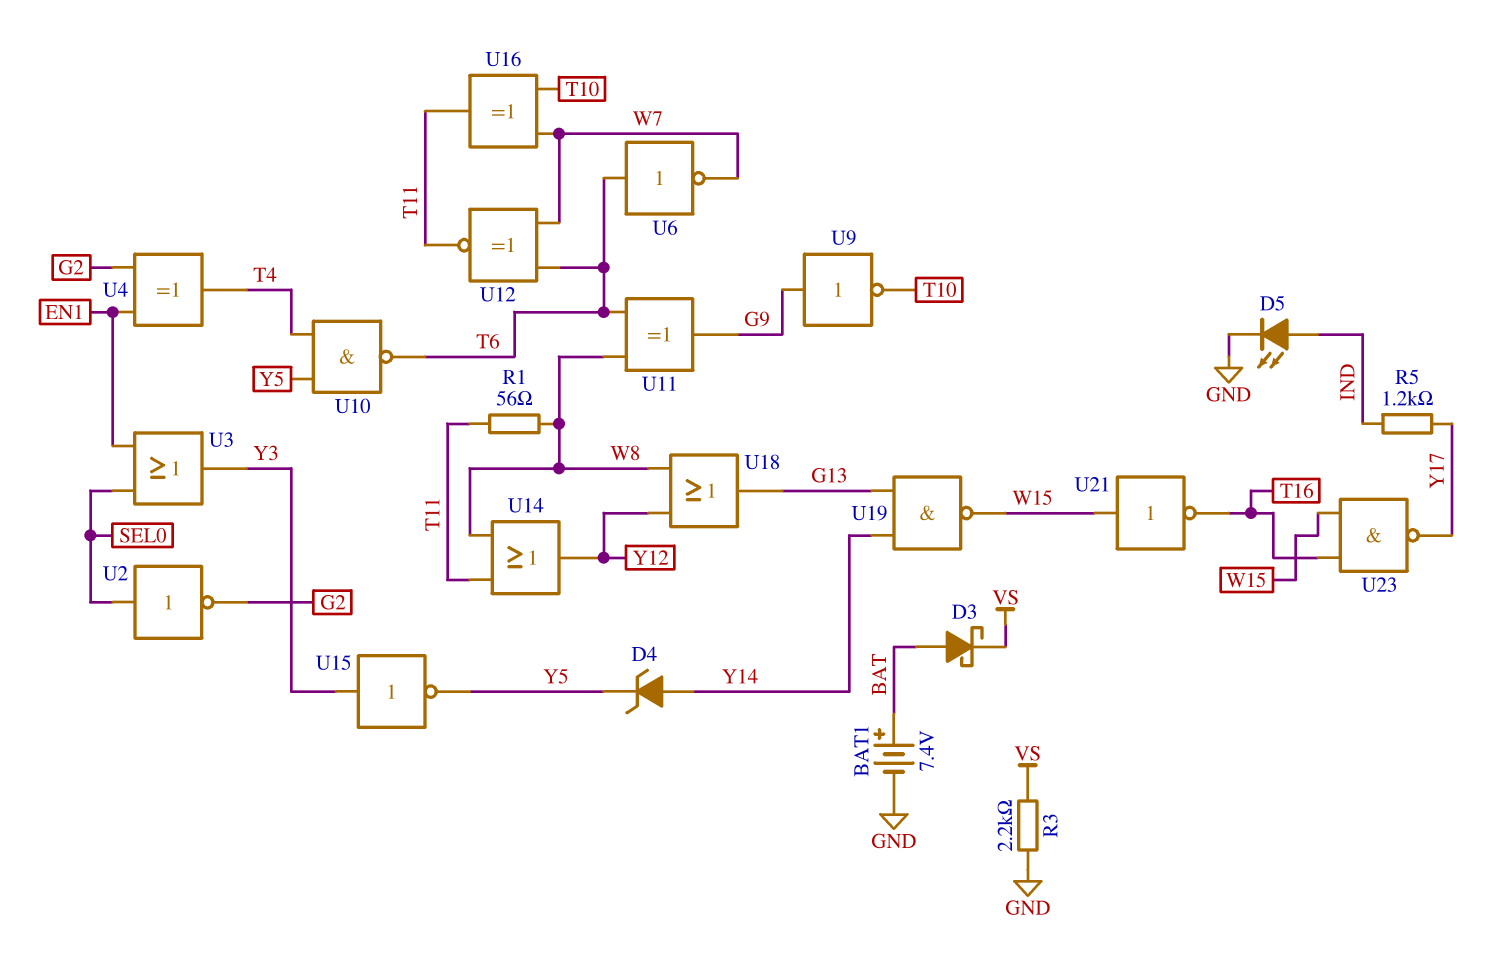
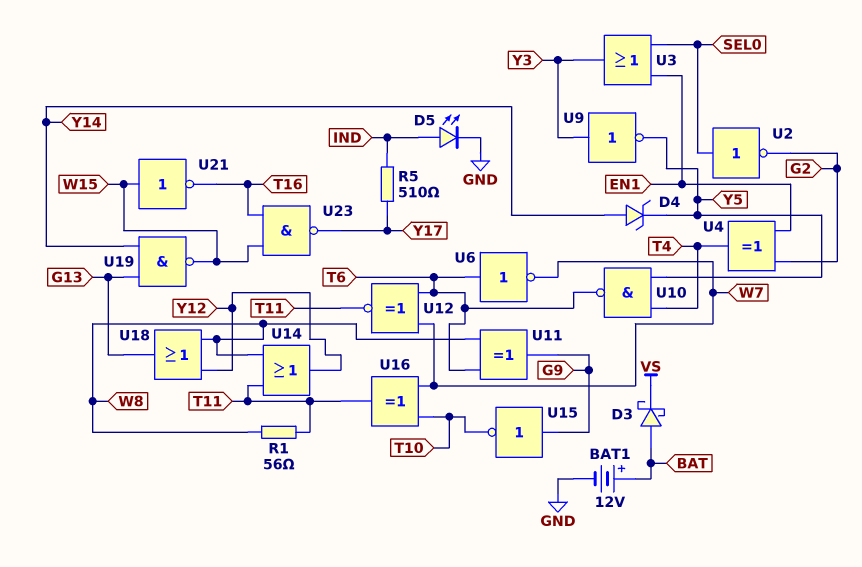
BAT1: 7.4V (plus BAT, minus GND) -> 12V (plus BAT, minus GND)
R3: 2.2k (GND, VS) -> none
R5: 1.2k (IND, Y17) -> 510 (IND, Y17)
U9: NOT (in G9, out T10) -> NOT (in Y3, out Y5)
U15: NOT (in Y3, out Y5) -> NOT (in G9, out T10)

